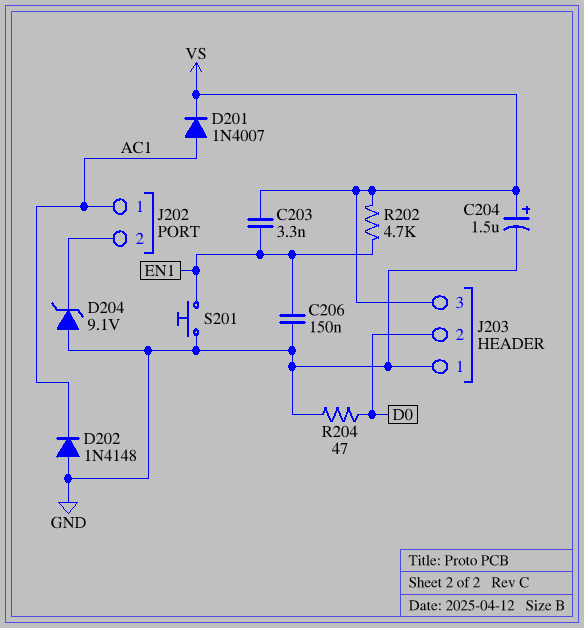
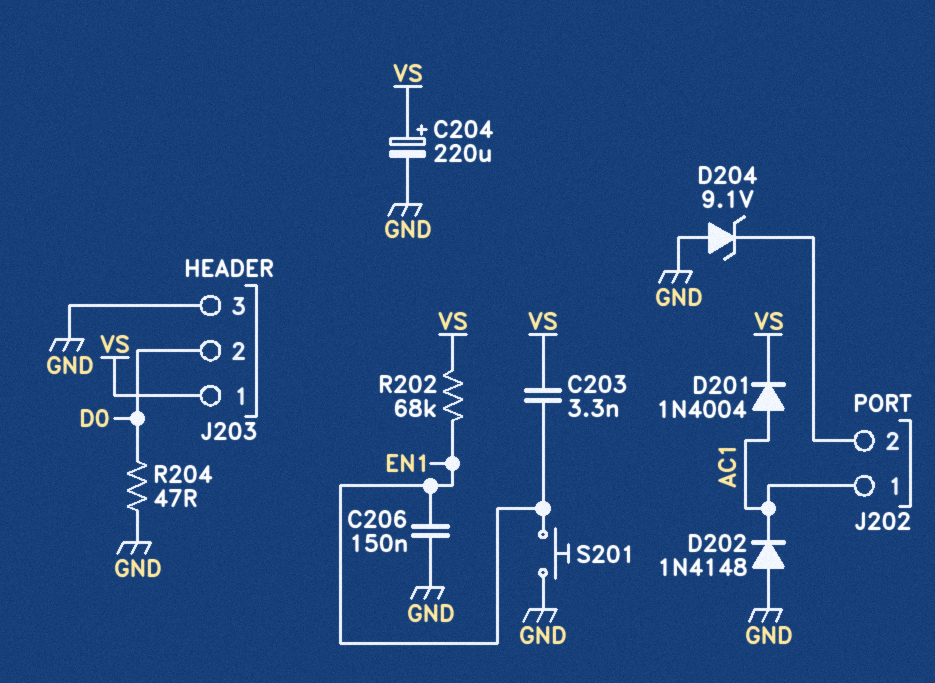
C204: 1.5uF (plus VS, minus GND) -> 220uF (plus VS, minus GND)
D201: diode 1N4007 (A AC1, K VS) -> diode 1N4004 (A AC1, K VS)
J203 pin 1: GND -> VS
J203 pin 3: VS -> GND
R202: 4.7k (EN1, VS) -> 68k (EN1, VS)

